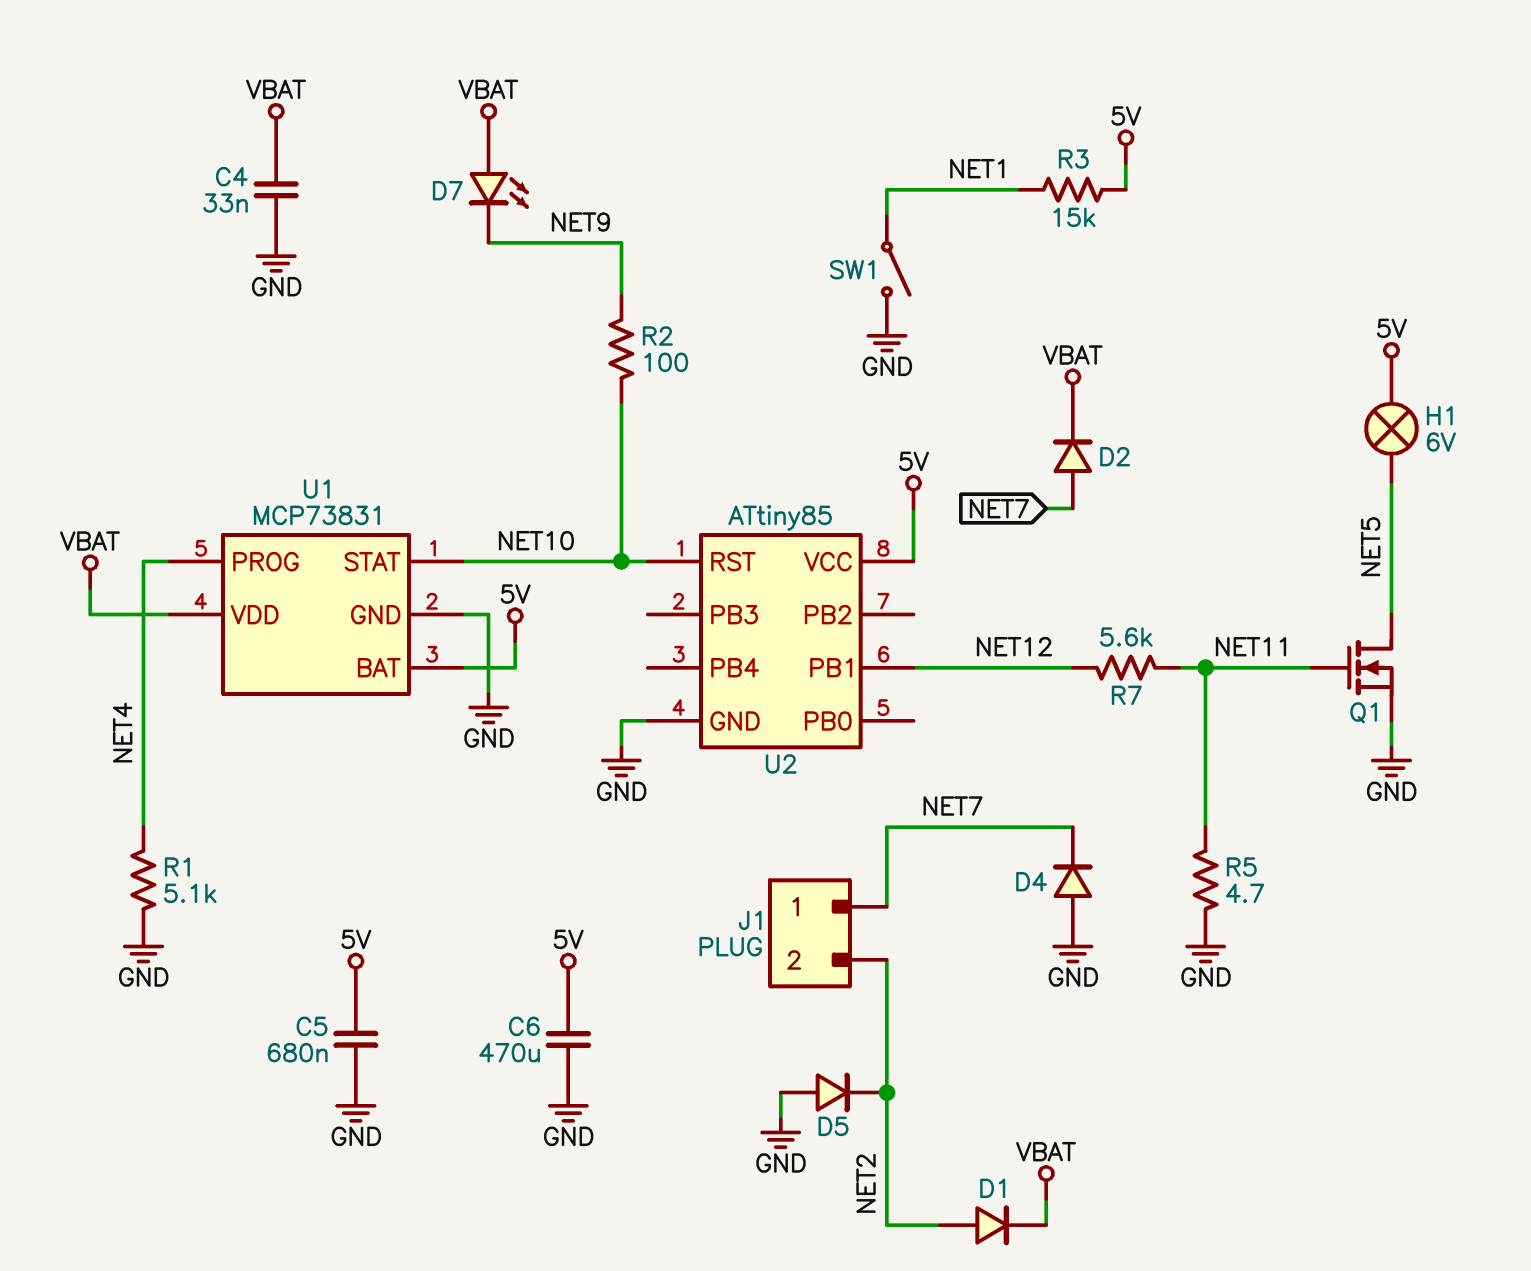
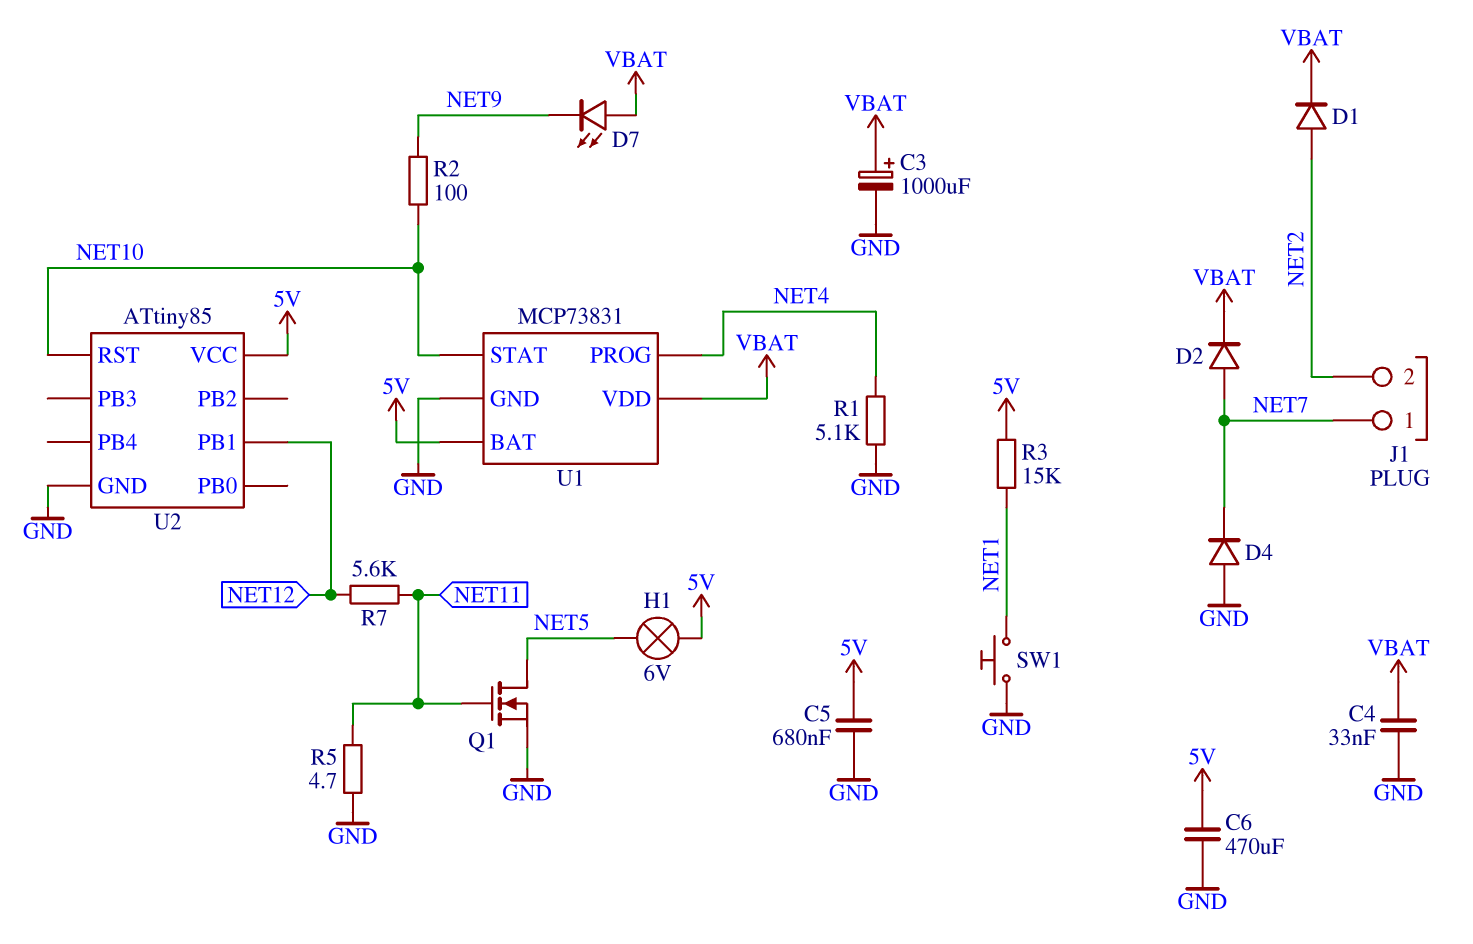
C3: none -> 1000uF (plus VBAT, minus GND)
D5: diode (A GND, K NET2) -> none
SW1: switch (GND, NET1) -> button (GND, NET1)

